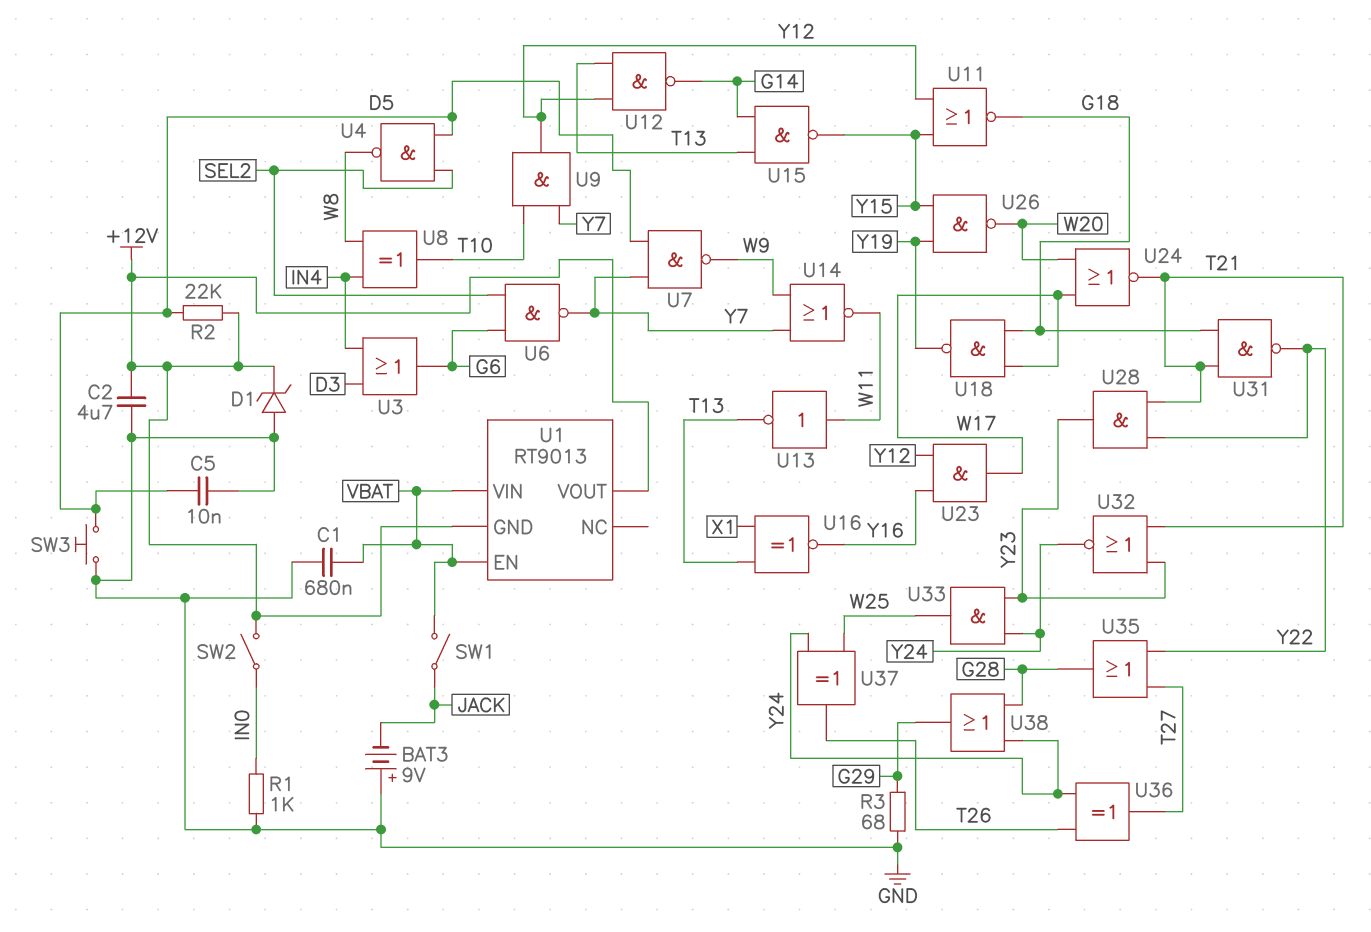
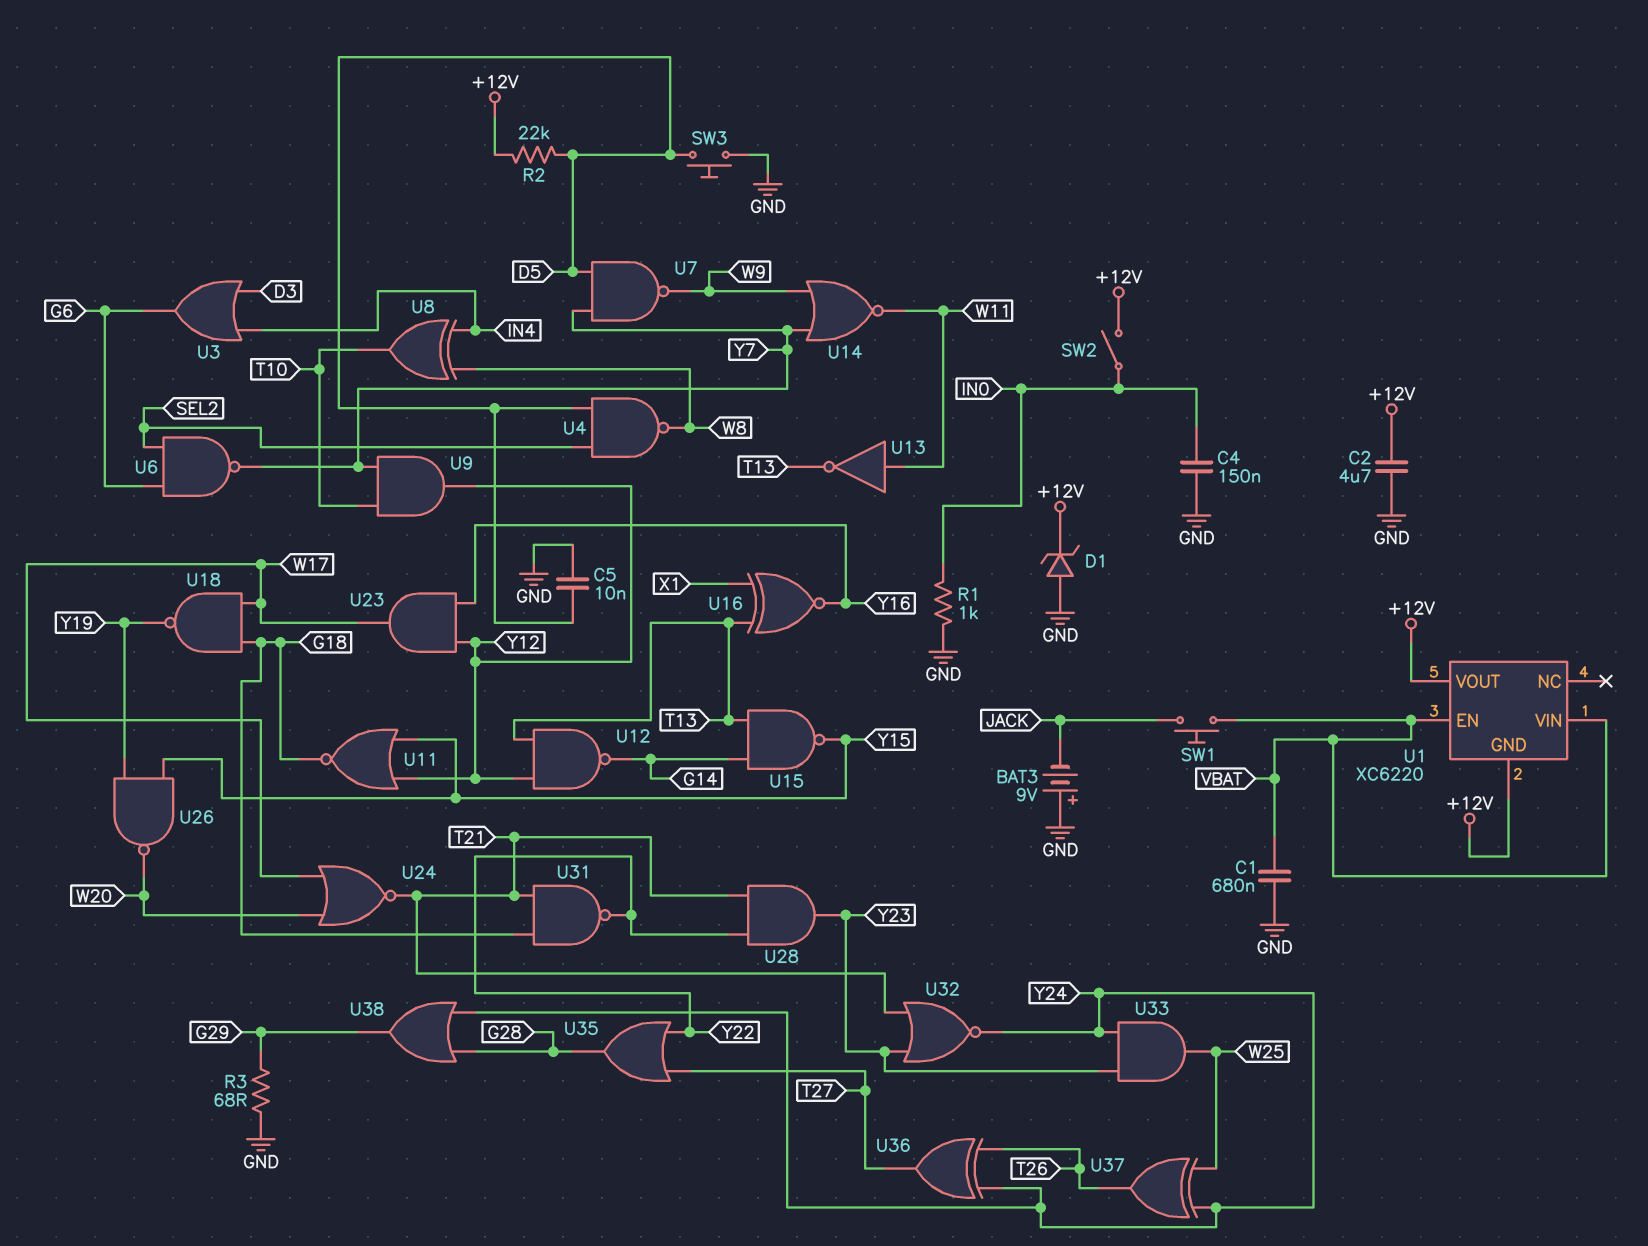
C4: none -> 150nF (GND, IN0)
SW1: switch (JACK, VBAT) -> button (JACK, VBAT)
U1: RT9013 -> XC6220

